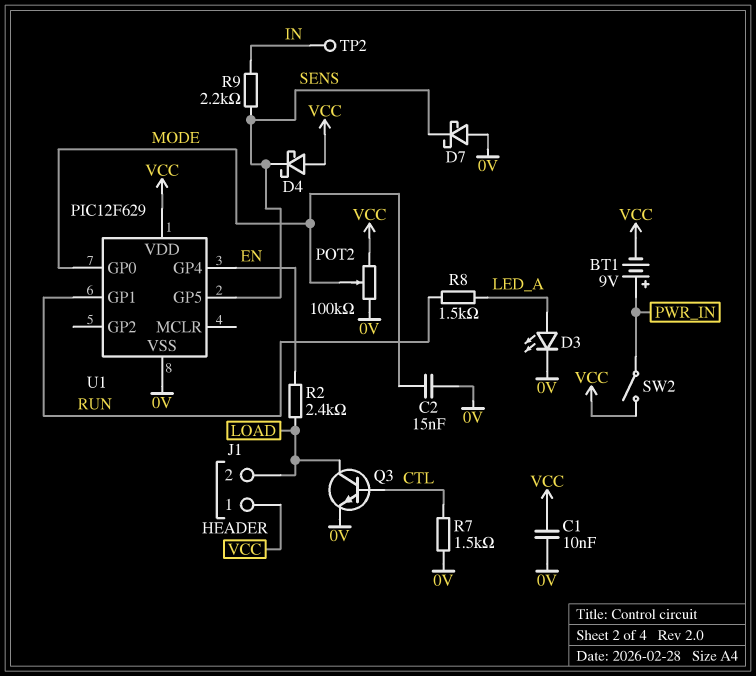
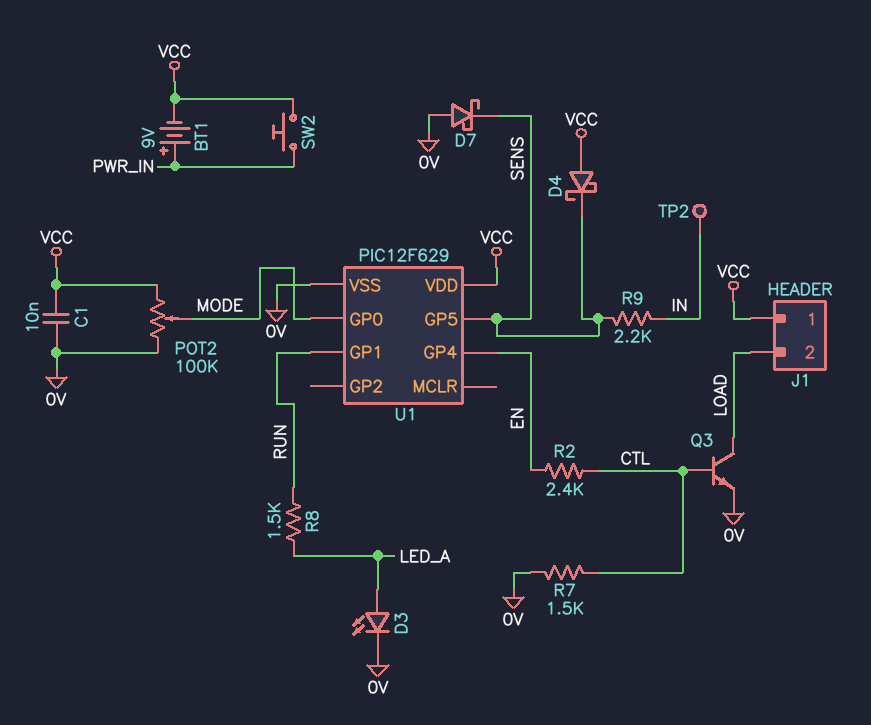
C2: 15nF (0V, MODE) -> none
R2: 2.4k (EN, LOAD) -> 2.4k (CTL, EN)
SW2: switch (PWR_IN, VCC) -> button (PWR_IN, VCC)

